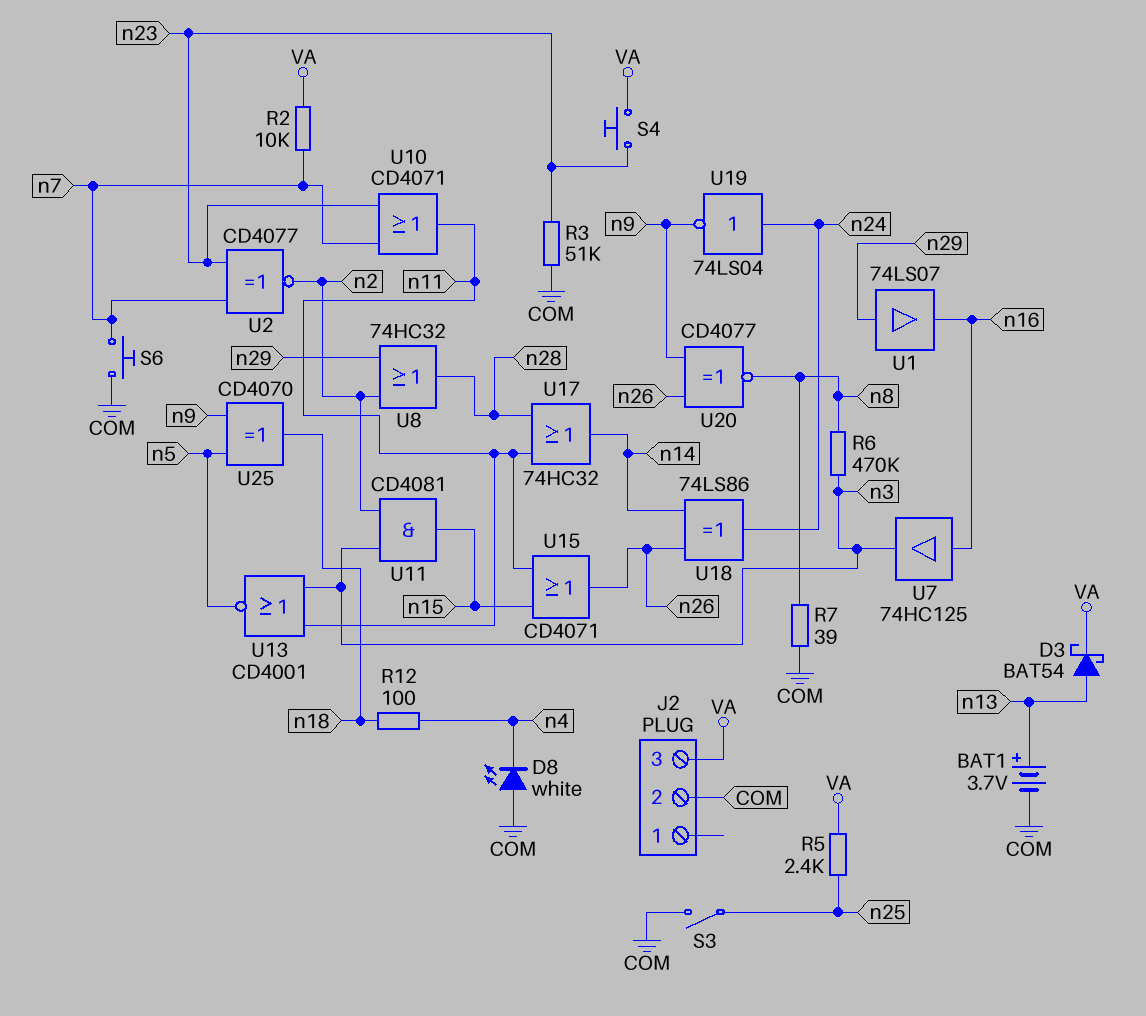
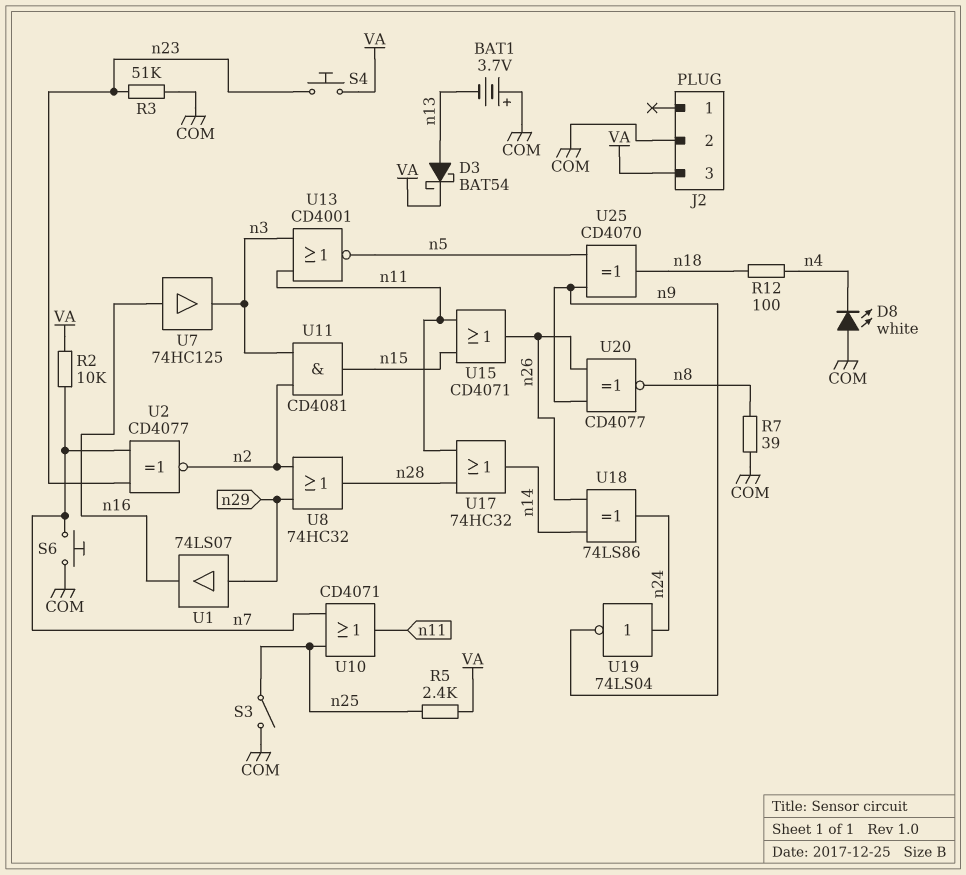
BAT1: 3.7V (plus n13, minus COM) -> 3.7V (plus COM, minus n13)
R6: 470k (n3, n8) -> none
U10: OR CD4071 (in n7, in n23, out n11) -> OR CD4071 (in n7, in n25, out n11)

